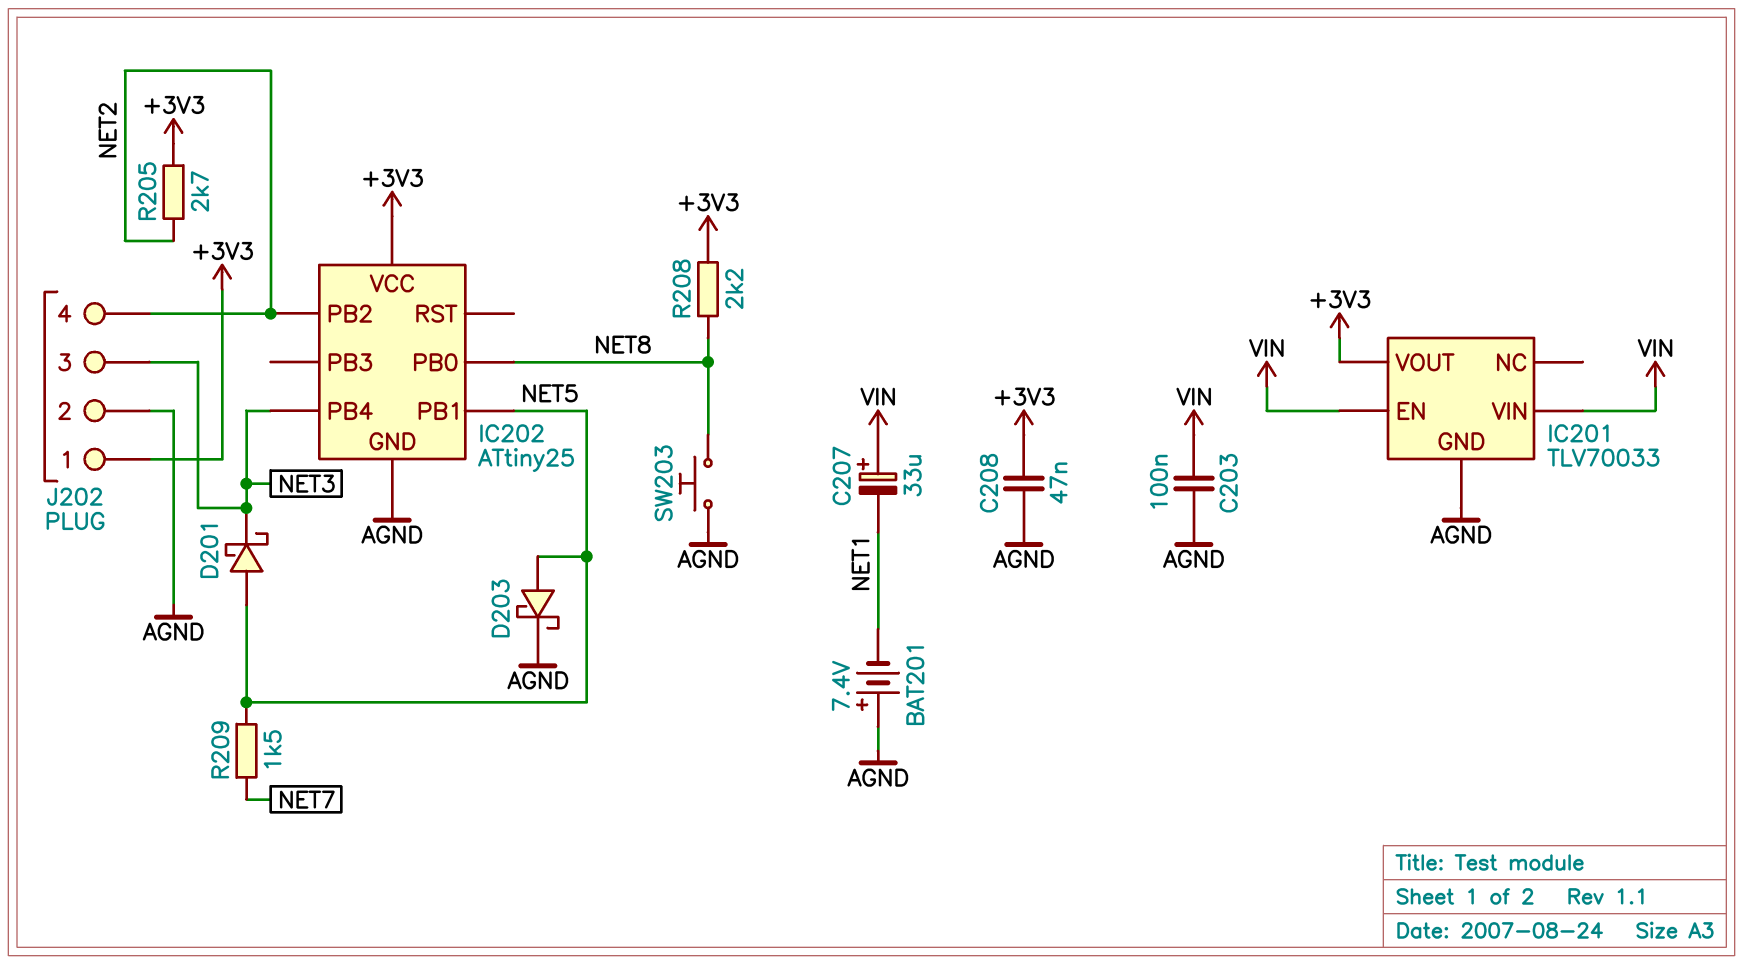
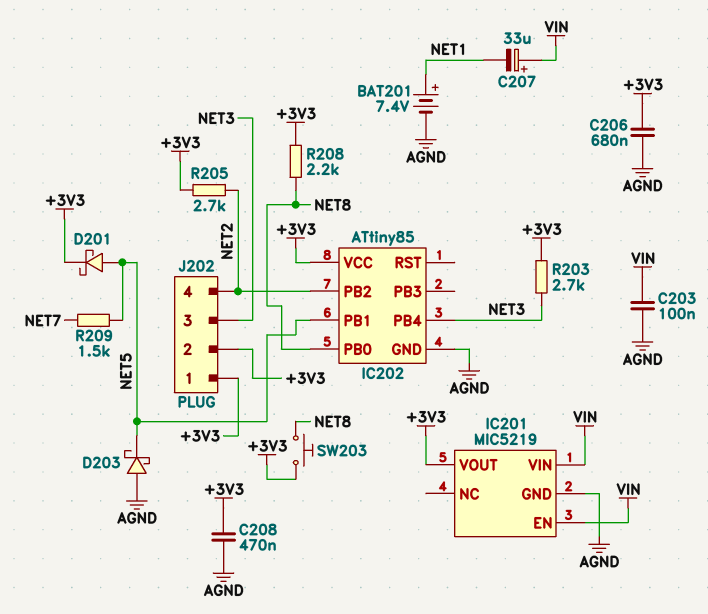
BAT201: 7.4V (plus AGND, minus NET1) -> 7.4V (plus NET1, minus AGND)
C206: none -> 680nF (+3V3, AGND)
C208: 47nF (+3V3, AGND) -> 470nF (+3V3, AGND)
D201: schottky (A NET5, K NET3) -> schottky (A NET5, K +3V3)
D203: schottky (A NET5, K AGND) -> schottky (A AGND, K NET5)
IC201: TLV70033 -> MIC5219
IC202: ATtiny25 -> ATtiny85
J202 pin 2: AGND -> +3V3
R203: none -> 2.7k (+3V3, NET3)
SW203: button (AGND, NET8) -> button (+3V3, NET8)

